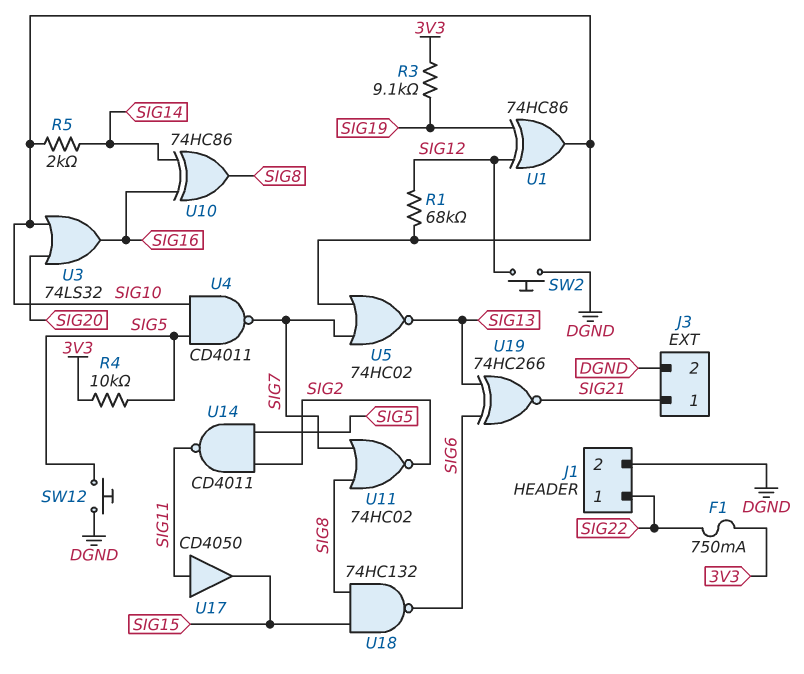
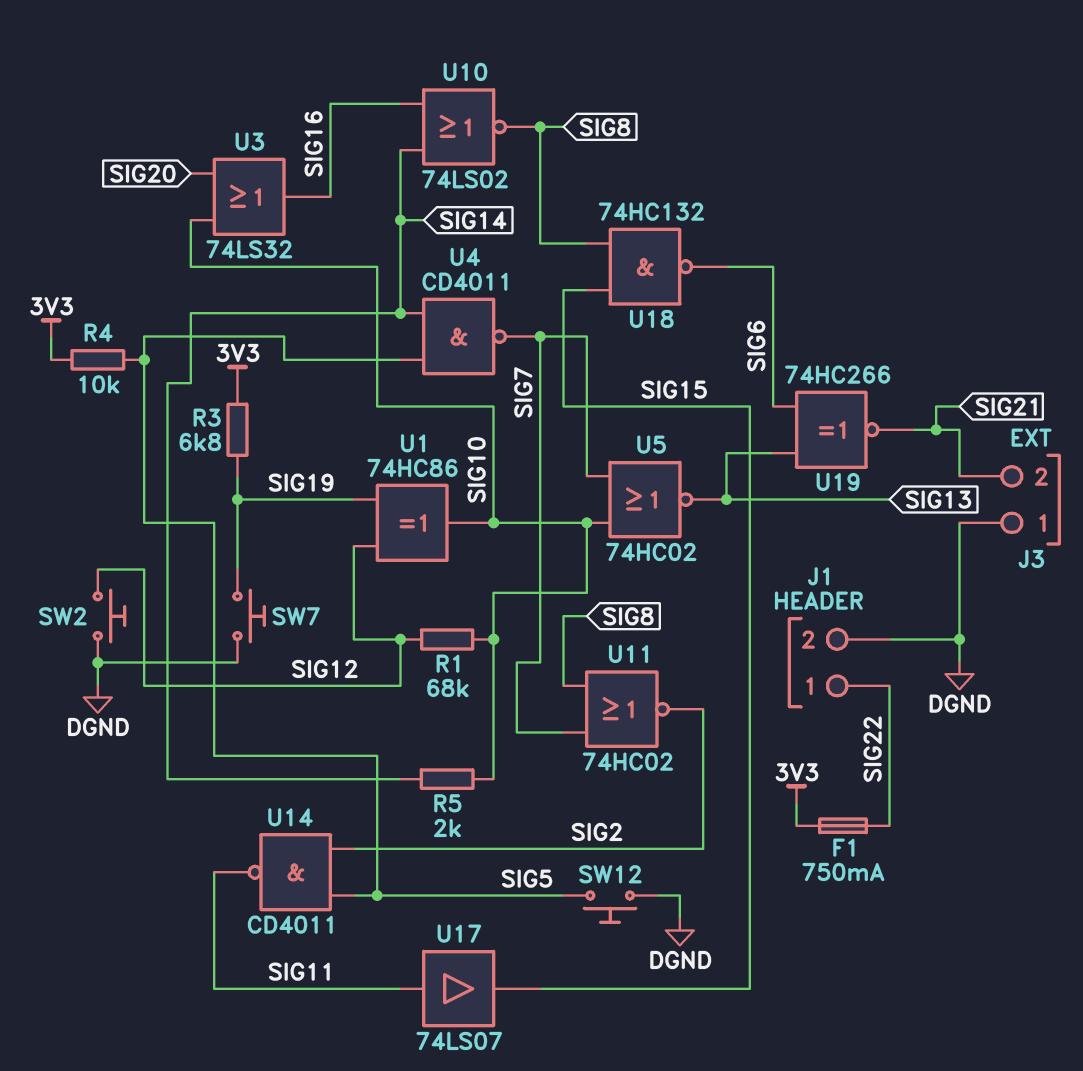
J3 pin 1: SIG21 -> DGND
J3 pin 2: DGND -> SIG21
R3: 9.1k (3V3, SIG19) -> 6.8k (3V3, SIG19)
SW7: none -> button (DGND, SIG19)
U4: NAND CD4011 (in SIG5, in SIG10, out SIG7) -> NAND CD4011 (in SIG5, in SIG14, out SIG7)
U10: XOR 74HC86 (in SIG14, in SIG16, out SIG8) -> NOR 74LS02 (in SIG14, in SIG16, out SIG8)
U17: buffer CD4050 (in SIG11, out SIG15) -> buffer 74LS07 (in SIG11, out SIG15)

